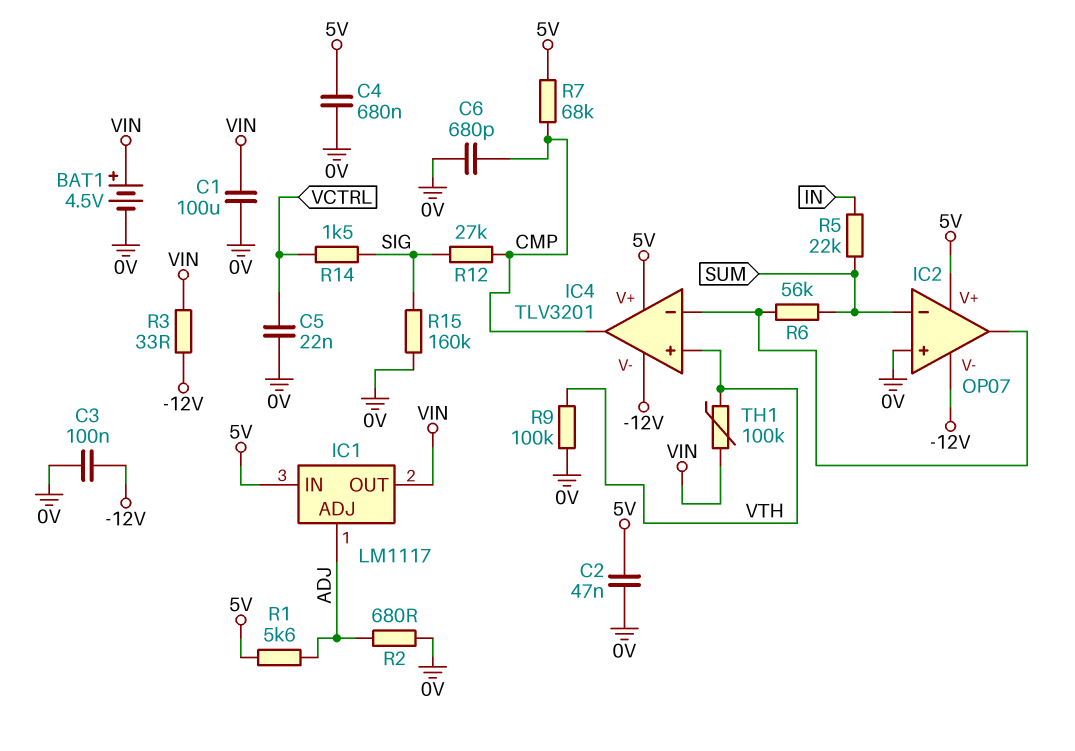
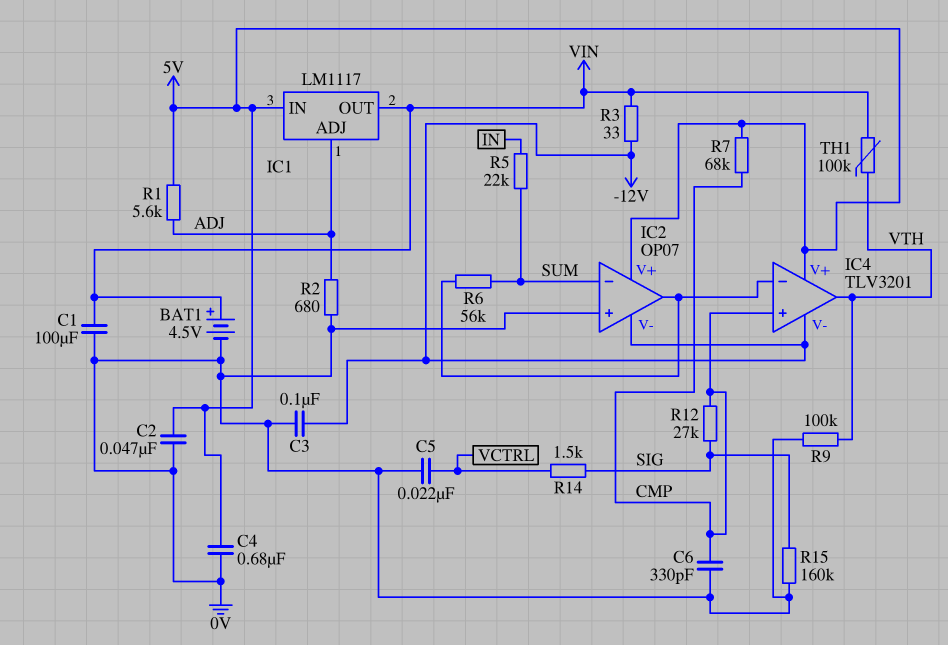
C6: 680pF (0V, CMP) -> 330pF (0V, CMP)
IC4 pin in+: VTH -> CMP
IC4 pin out: CMP -> VTH

